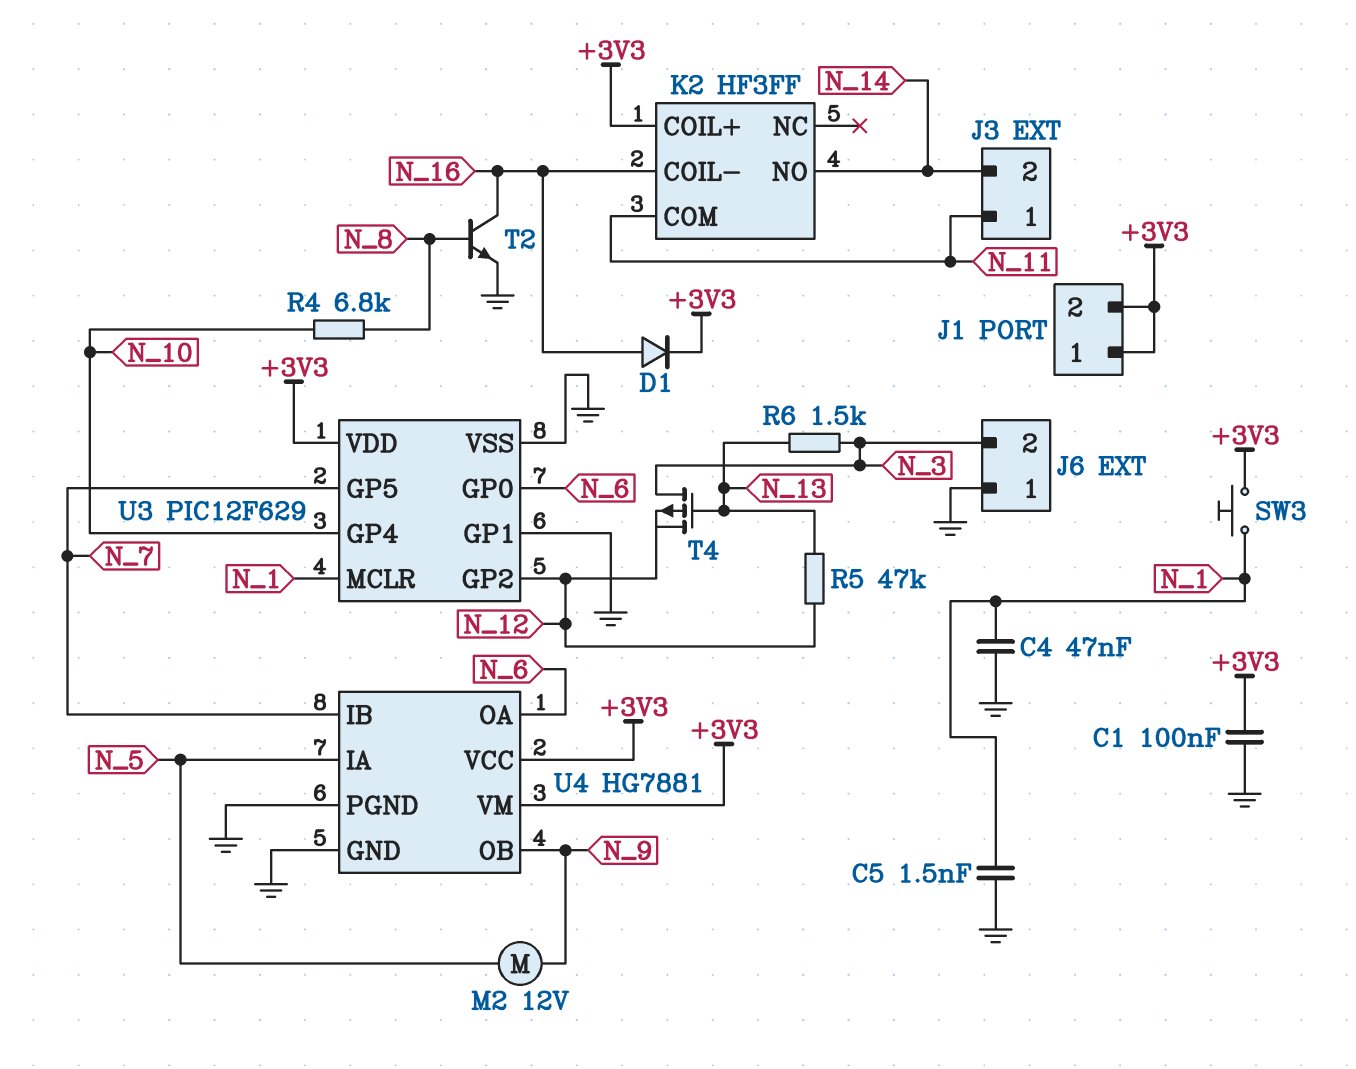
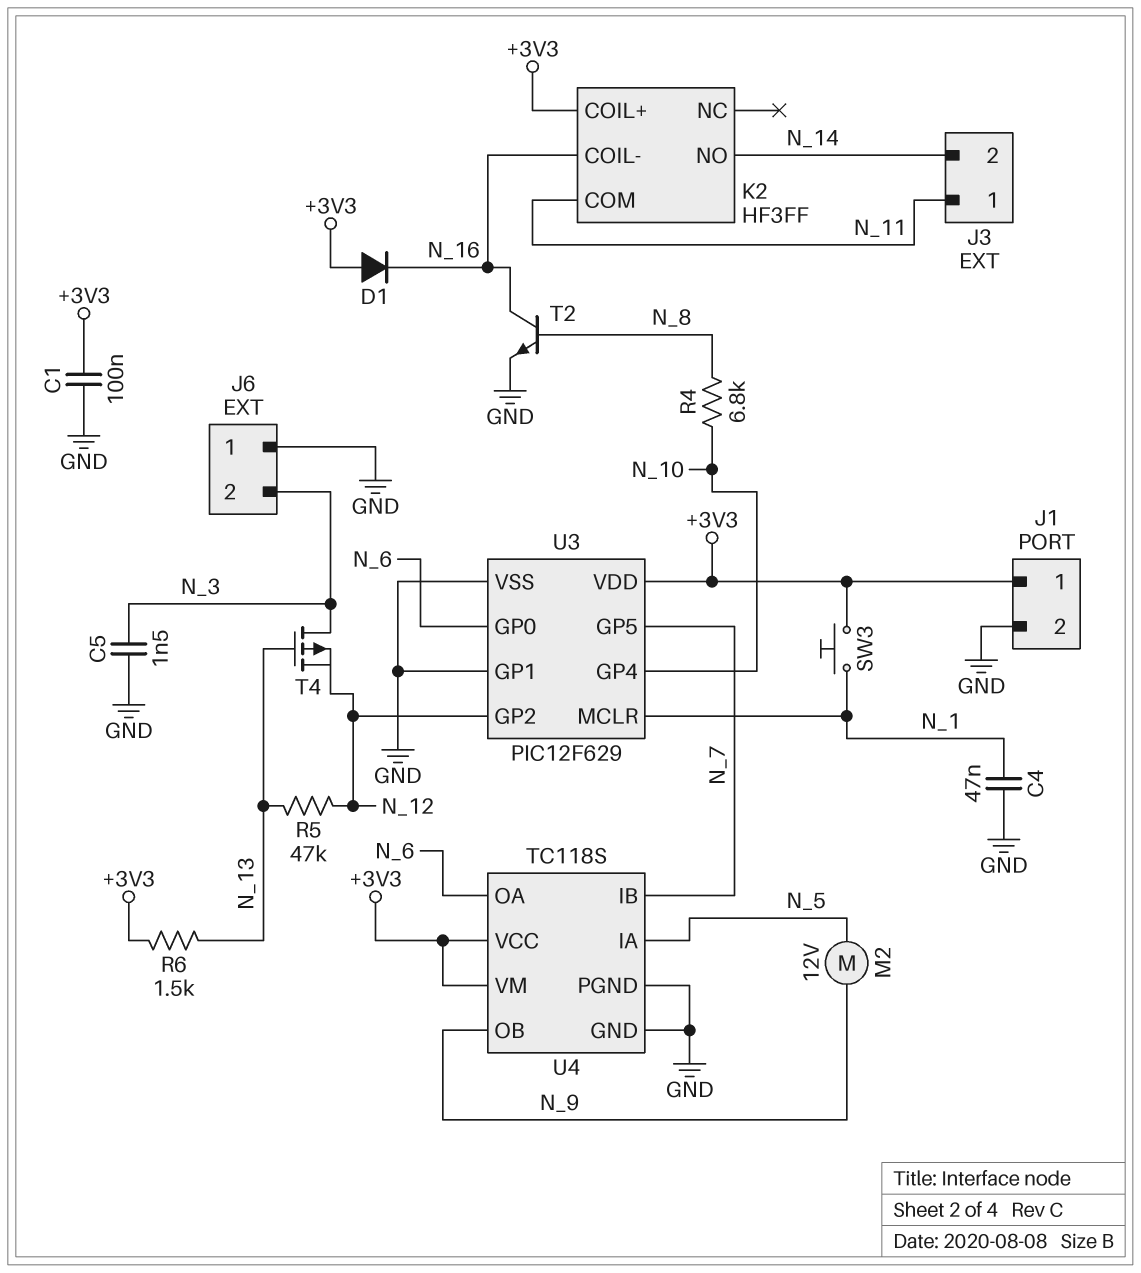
C5: 1.5nF (GND, N_1) -> 1.5nF (GND, N_3)
D1: diode (A N_16, K +3V3) -> diode (A +3V3, K N_16)
J1 pin 2: +3V3 -> GND
R6: 1.5k (N_3, N_13) -> 1.5k (+3V3, N_13)
U4: HG7881 -> TC118S

